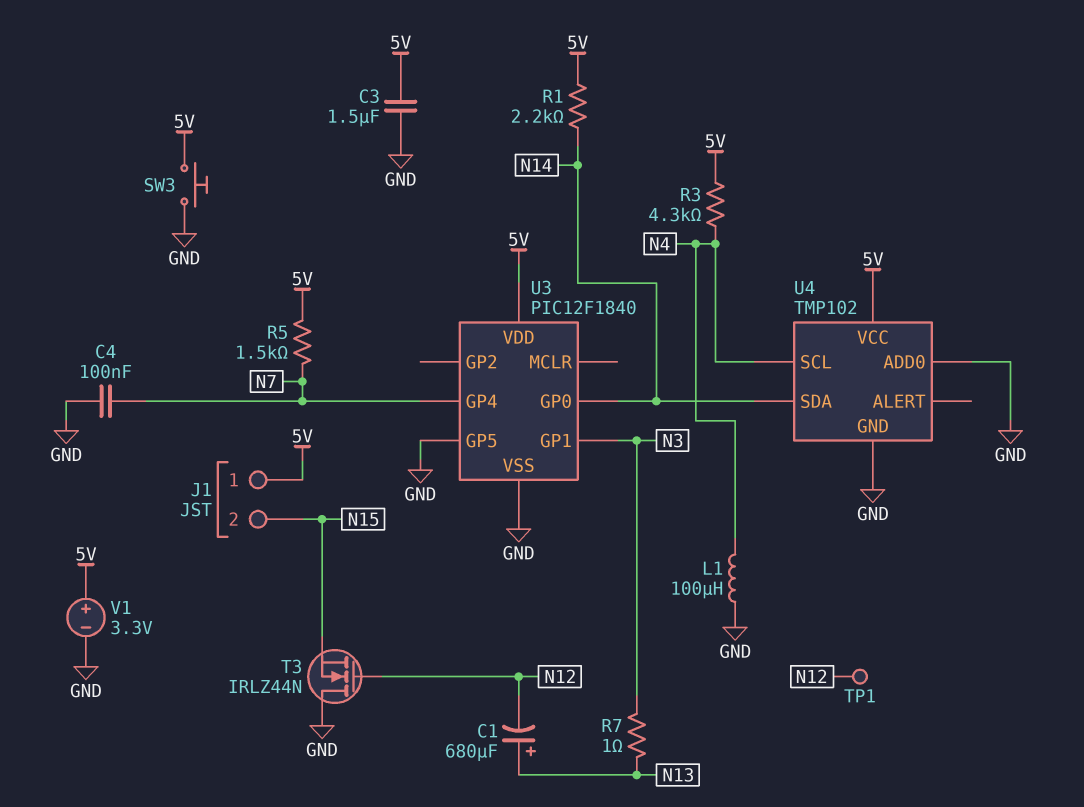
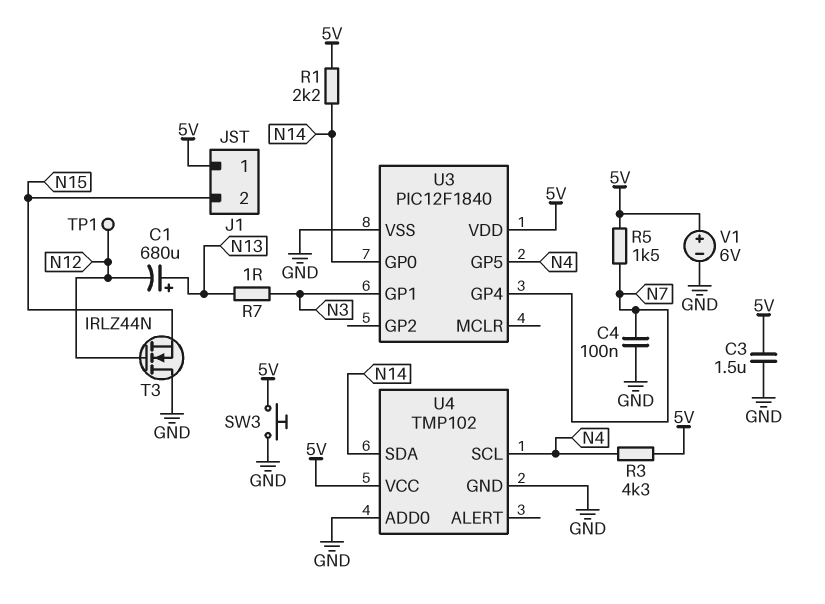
L1: 100uH (GND, N4) -> none
U3 pin GP5: GND -> N4
V1: 3.3V (plus 5V, minus GND) -> 6V (plus 5V, minus GND)

